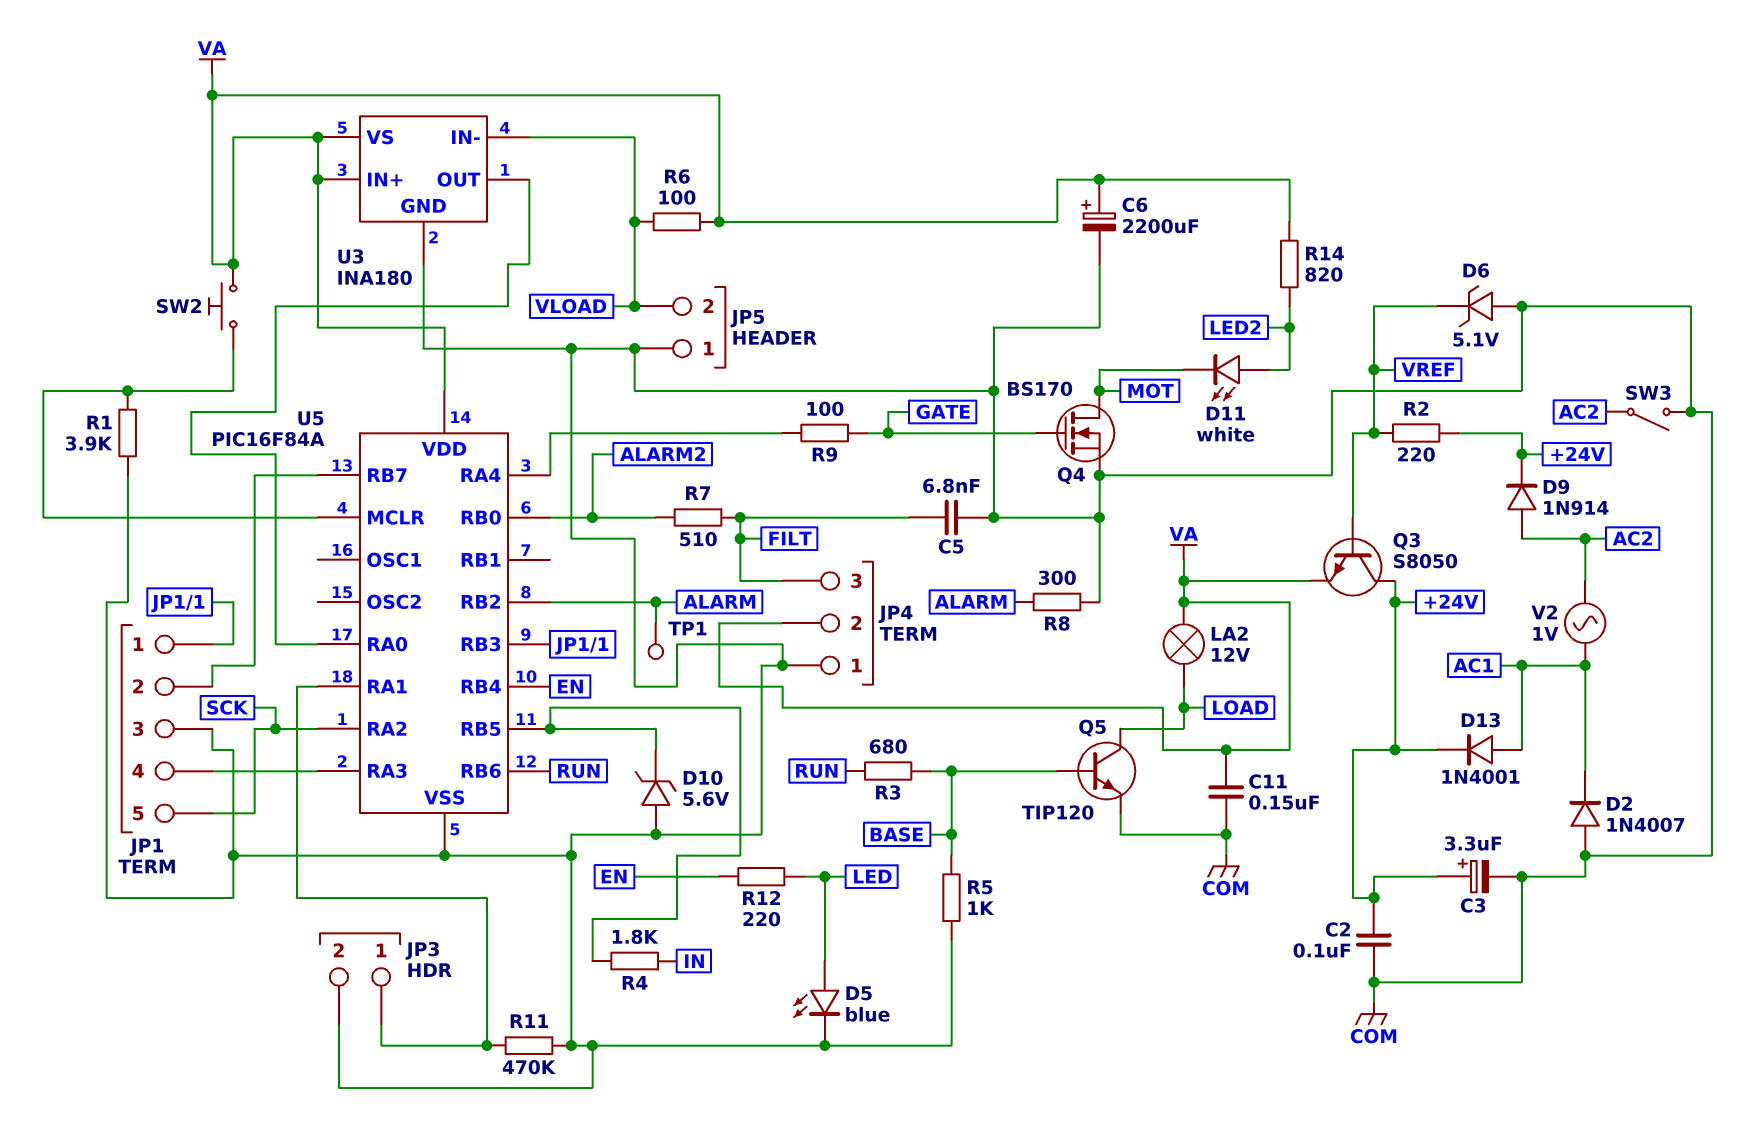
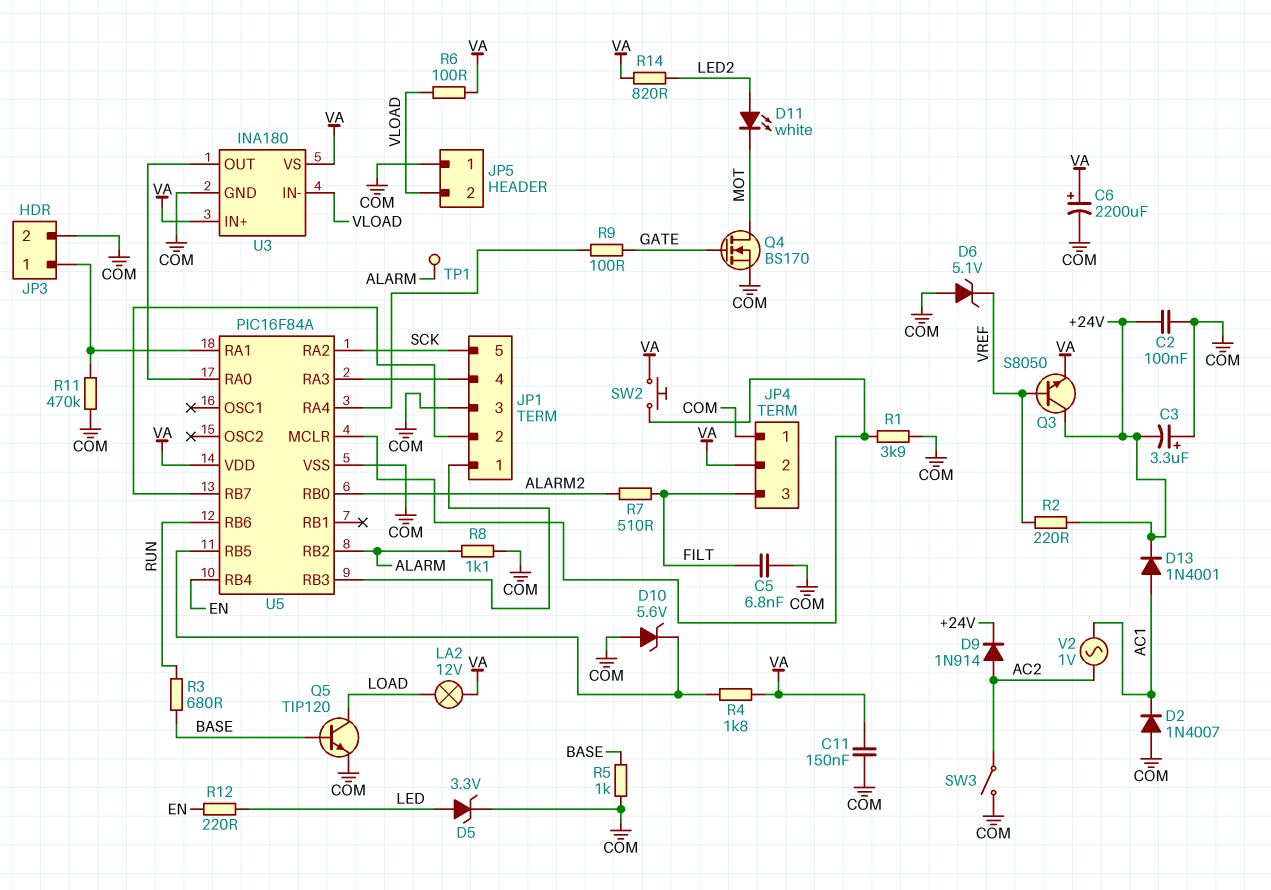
C3: 3.3uF (plus +24V, minus COM) -> 3.3uF (plus COM, minus +24V)
D5: LED blue (A LED, K COM) -> zener 3.3V (A LED, K COM)
R4: 1.8k (IN, U5/RB5) -> 1.8k (U5/RB5, VA)
R8: 300 (ALARM, COM) -> 1.1k (ALARM, COM)

